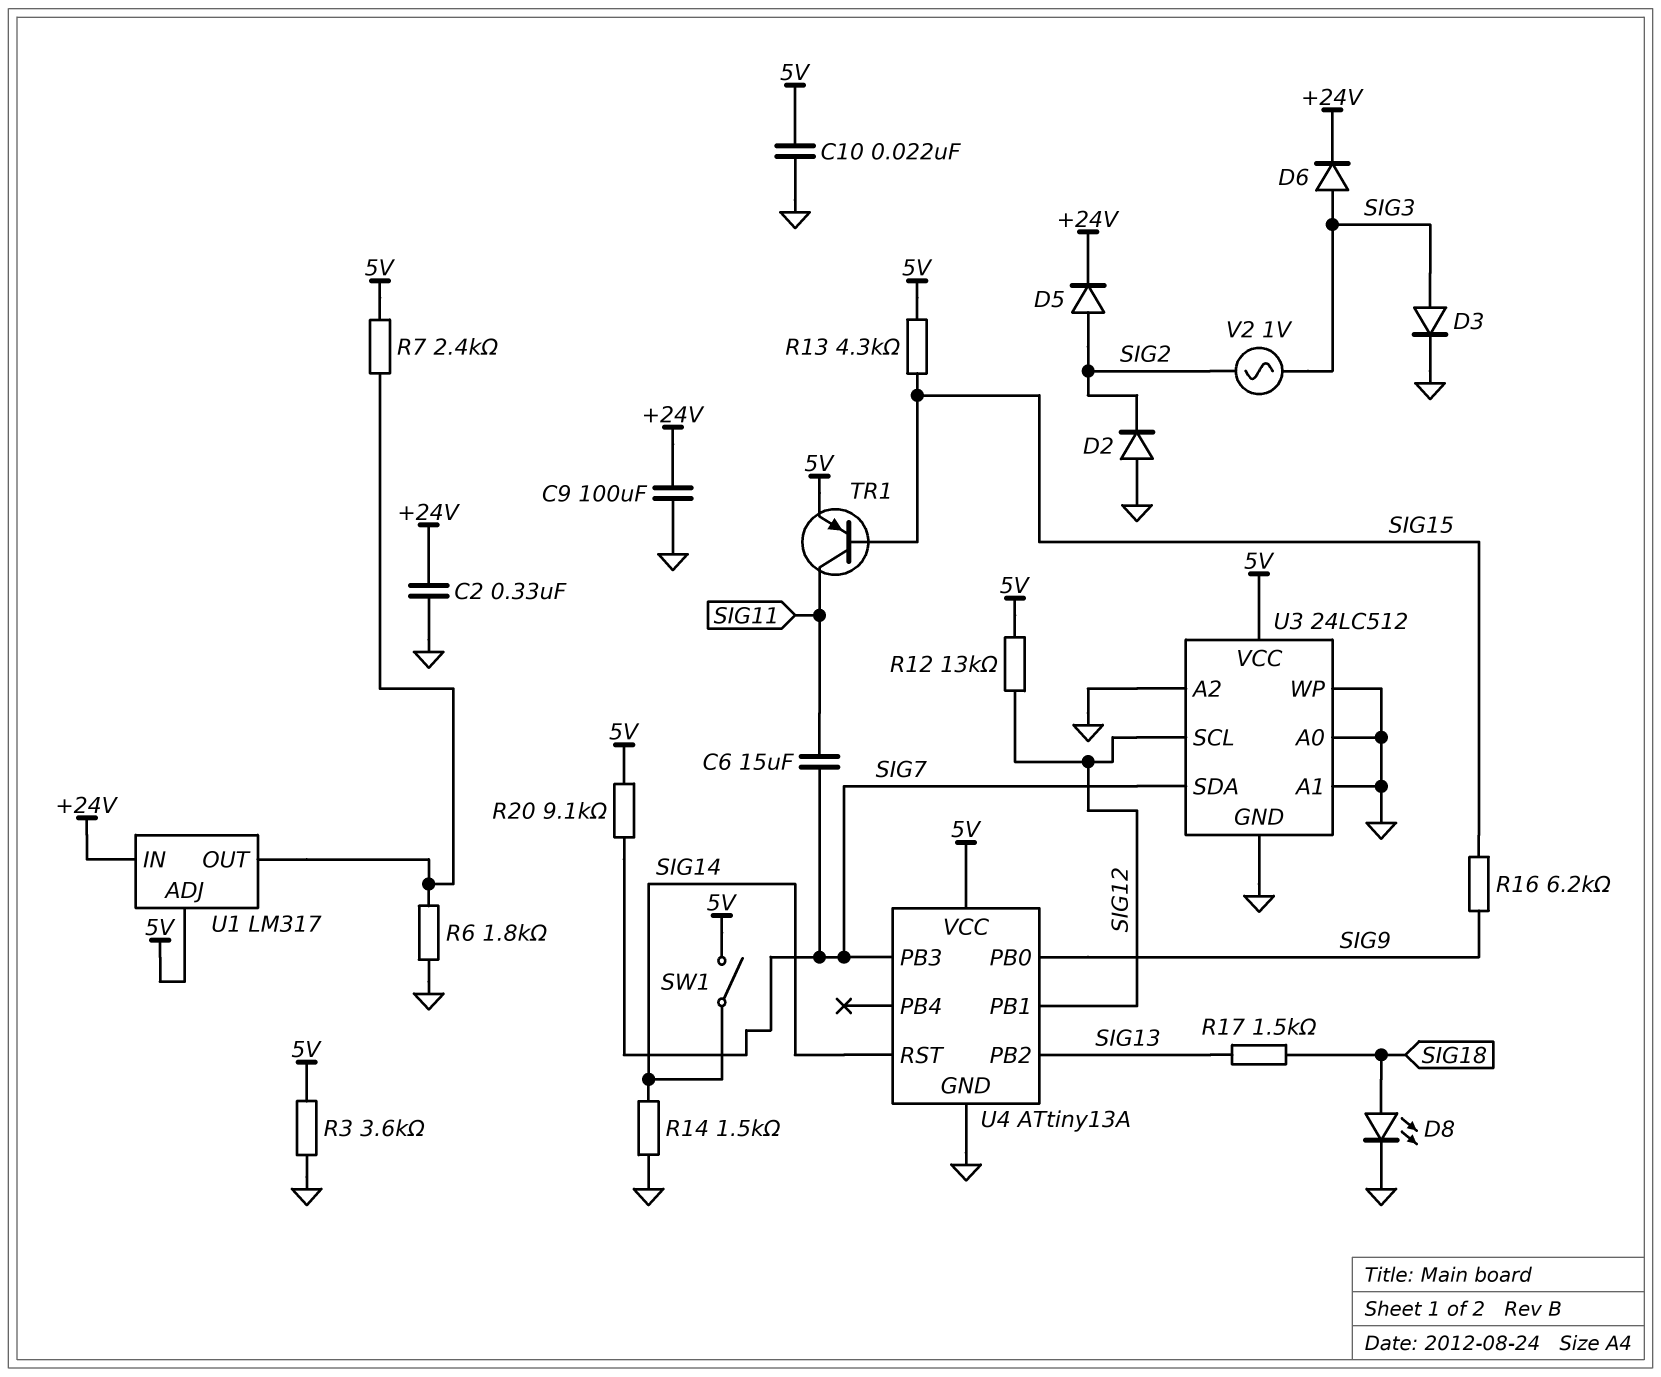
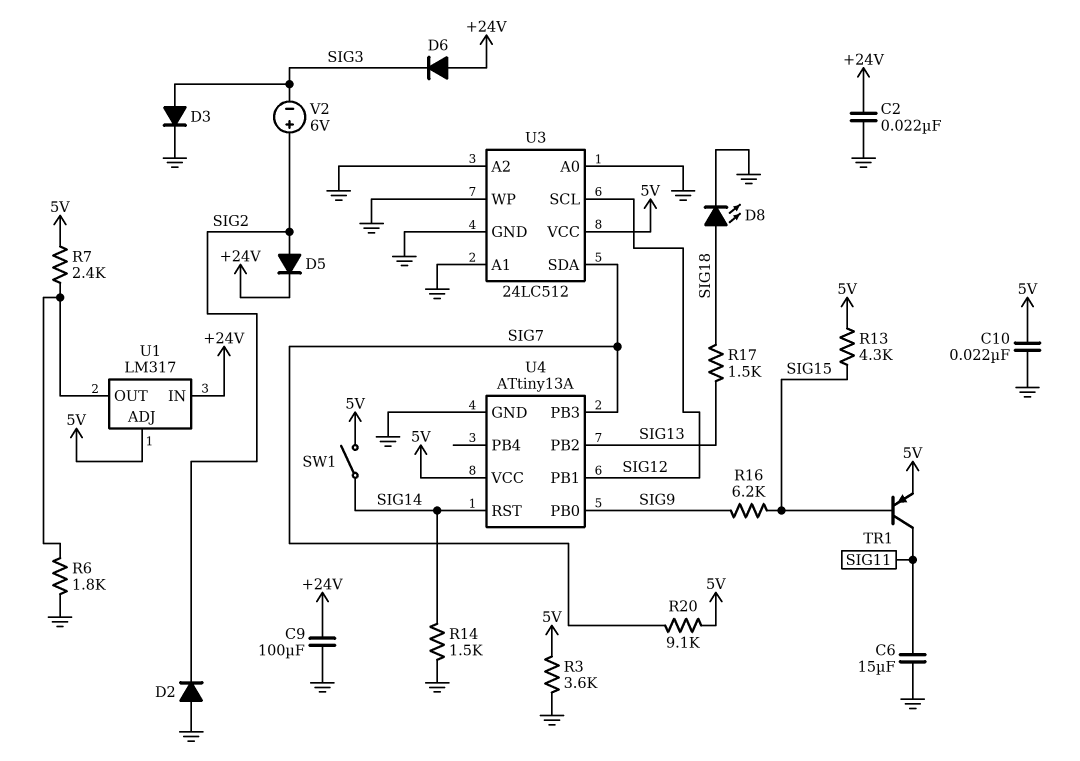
C2: 330nF (+24V, GND) -> 22nF (+24V, GND)
C6: 15uF (SIG7, SIG11) -> 15uF (GND, SIG11)
D6: diode (A SIG3, K +24V) -> diode (A +24V, K SIG3)
R12: 13k (5V, SIG12) -> none
V2: AC 1V (SIG2, SIG3) -> 6V (plus SIG2, minus SIG3)

